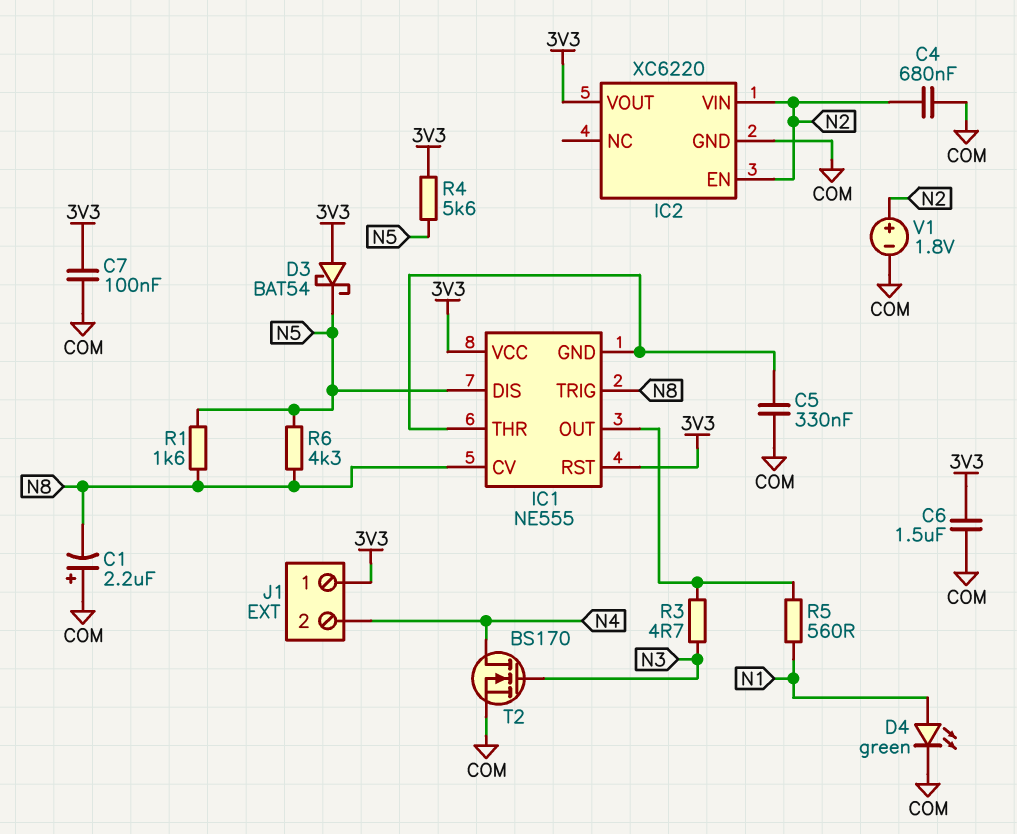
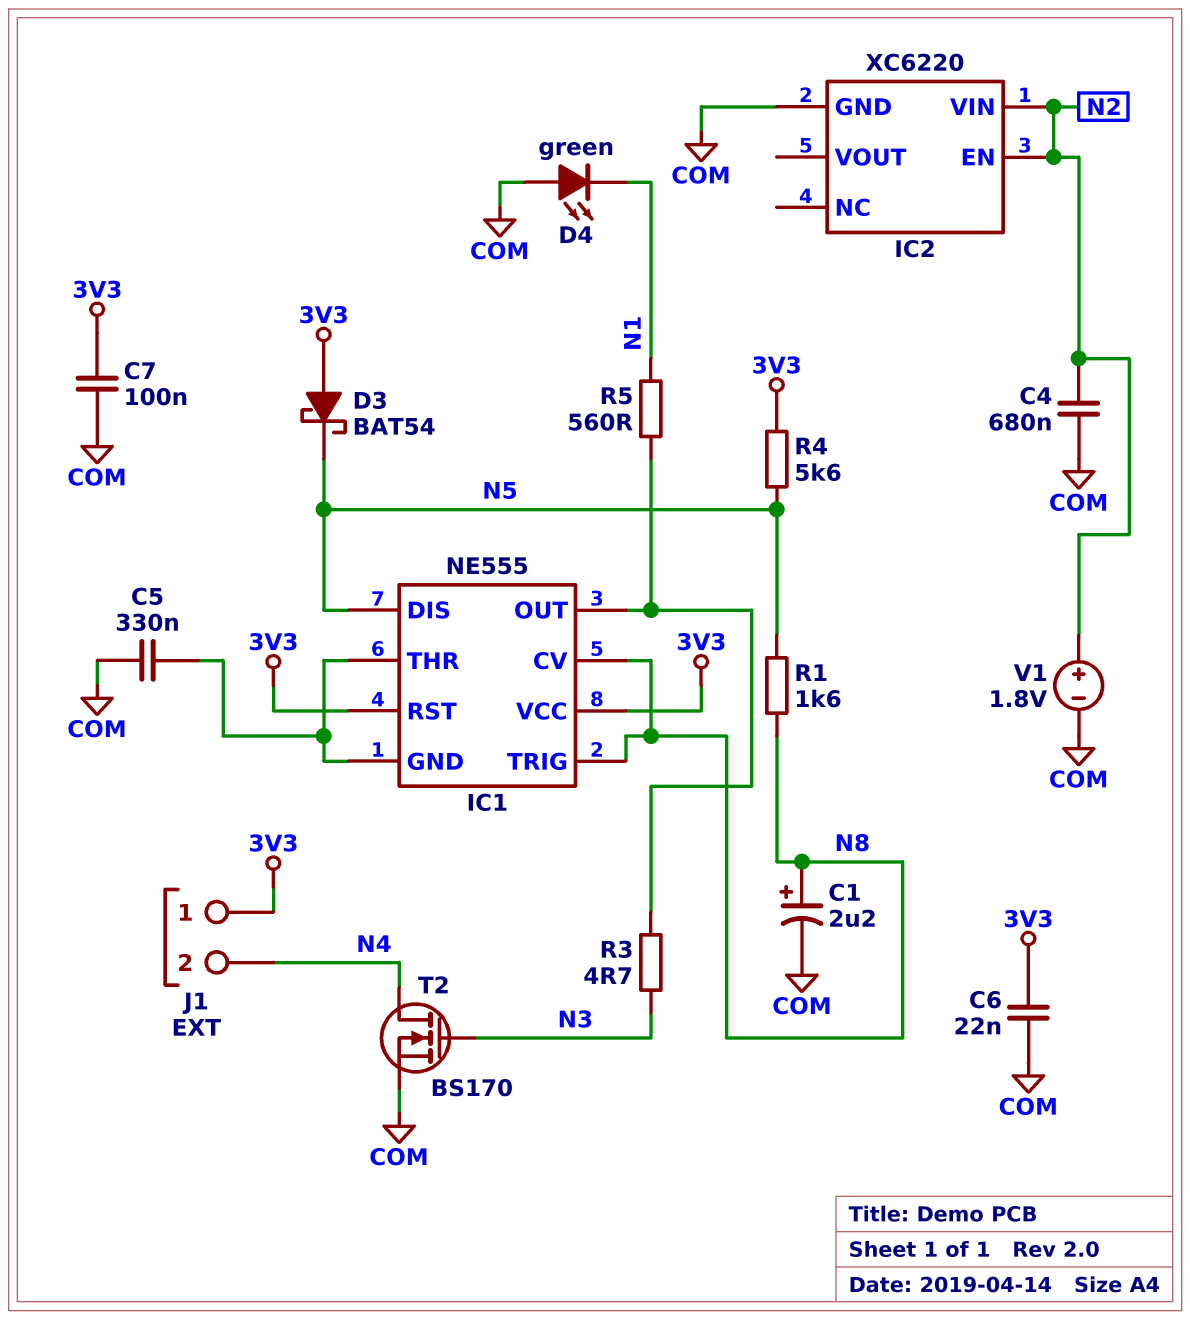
C1: 2.2uF (plus COM, minus N8) -> 2.2uF (plus N8, minus COM)
C6: 1.5uF (3V3, COM) -> 22nF (3V3, COM)
D4: LED green (A N1, K COM) -> LED green (A COM, K N1)
IC2 pin VOUT: 3V3 -> none
R6: 4.3k (N5, N8) -> none

